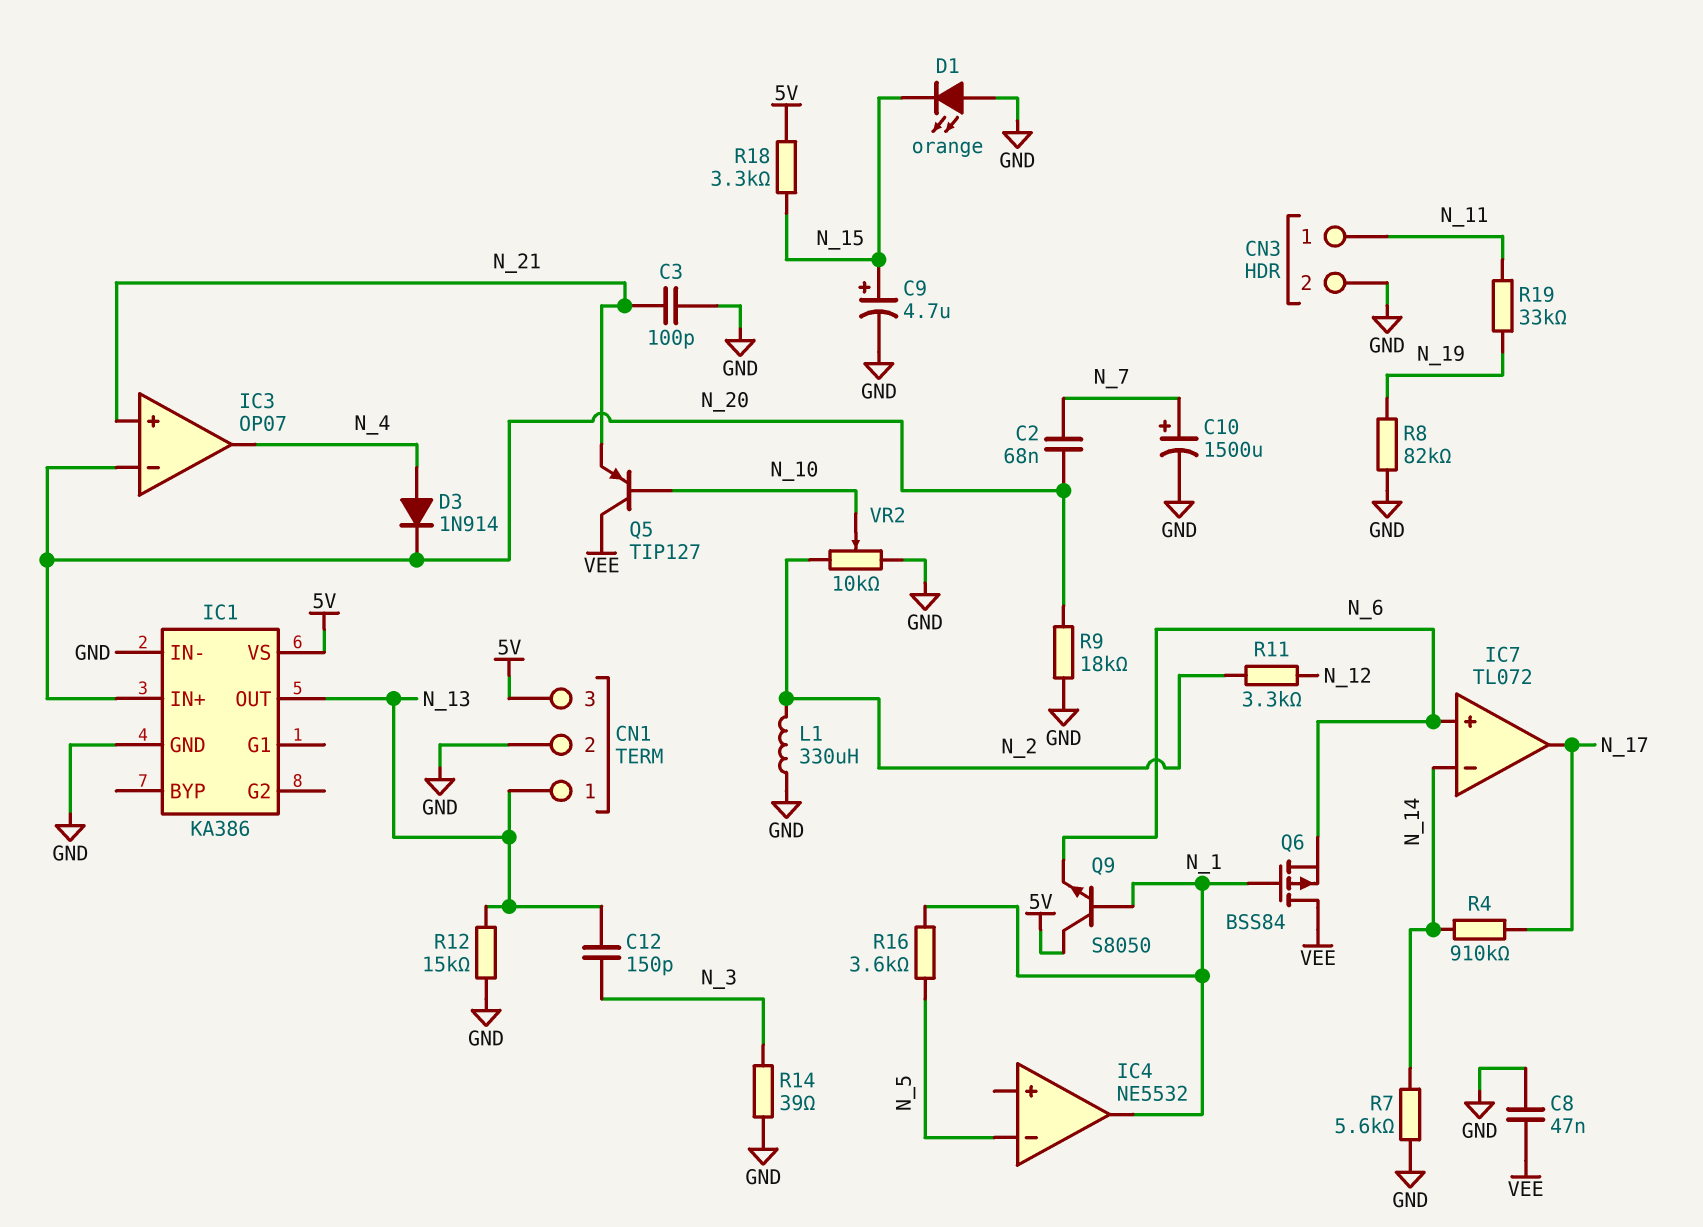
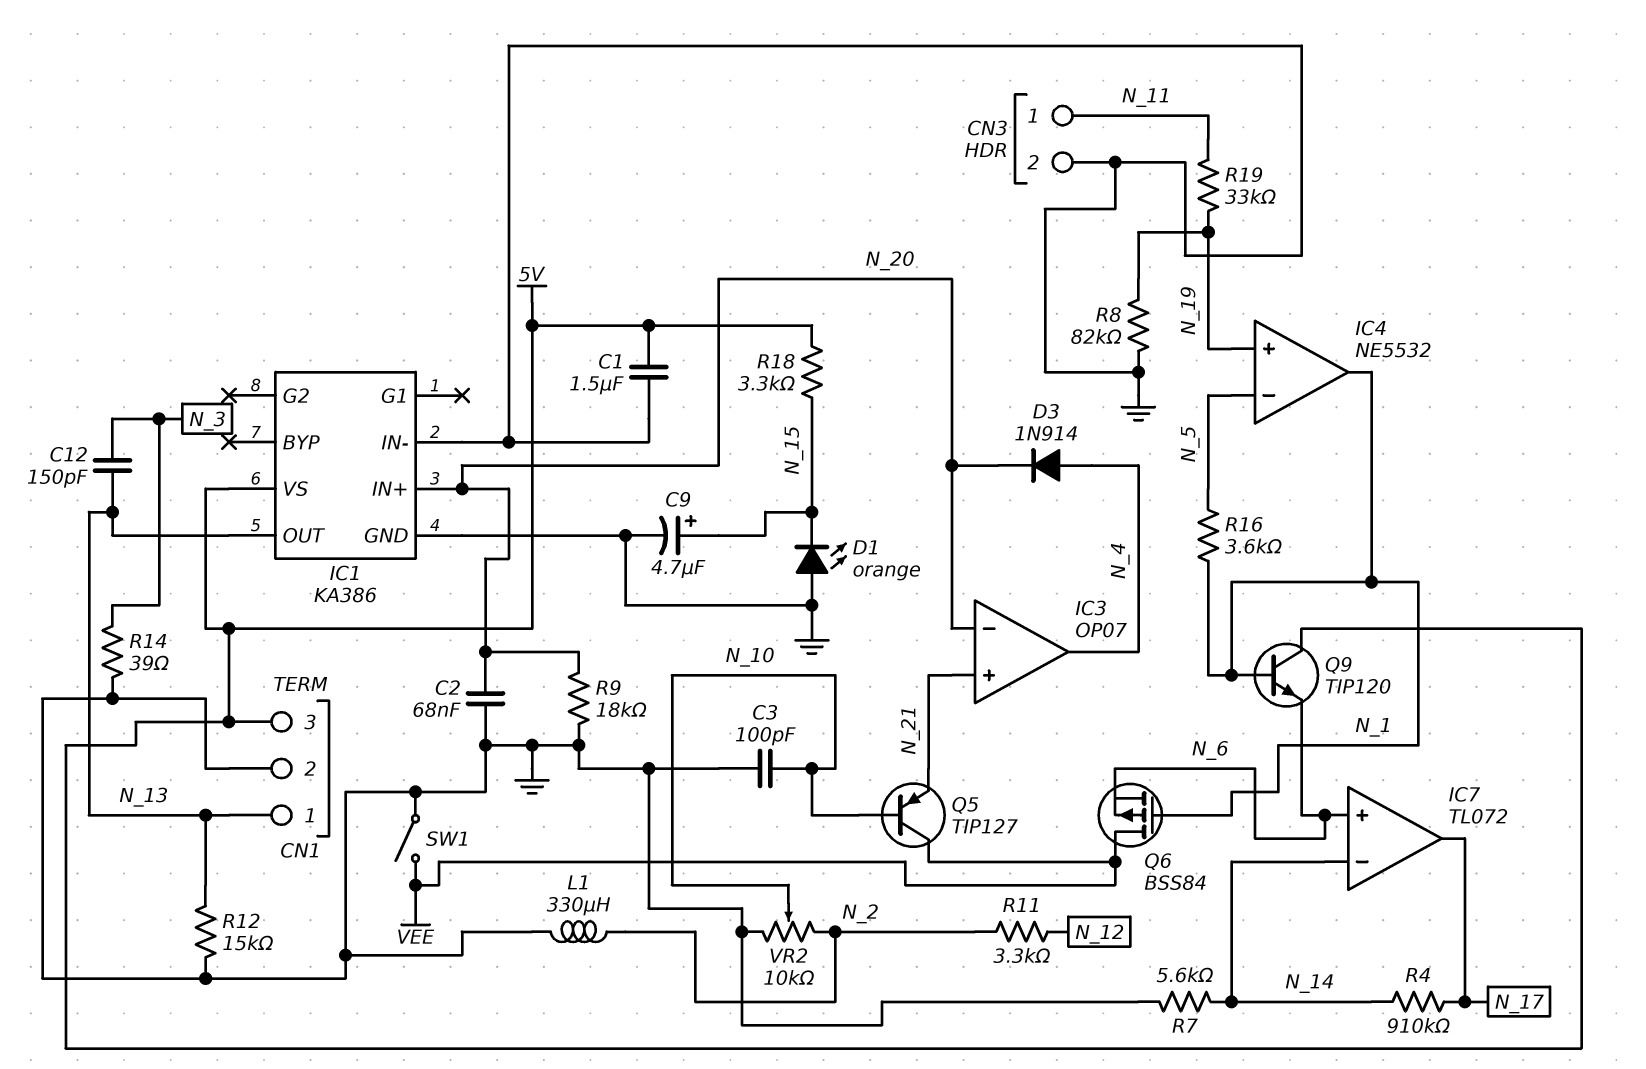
C1: none -> 1.5uF (5V, GND)
C2: 68nF (N_7, N_20) -> 68nF (GND, N_20)
C3: 100pF (GND, N_21) -> 100pF (GND, N_10)
C8: 47nF (GND, VEE) -> none
C10: 1500uF (plus N_7, minus GND) -> none
IC4 pin in+: none -> N_19
Q9: NPN S8050 (B N_1, C 5V, E N_6) -> NPN TIP120 (B N_1, C 5V, E N_6)
SW1: none -> switch (GND, VEE)

